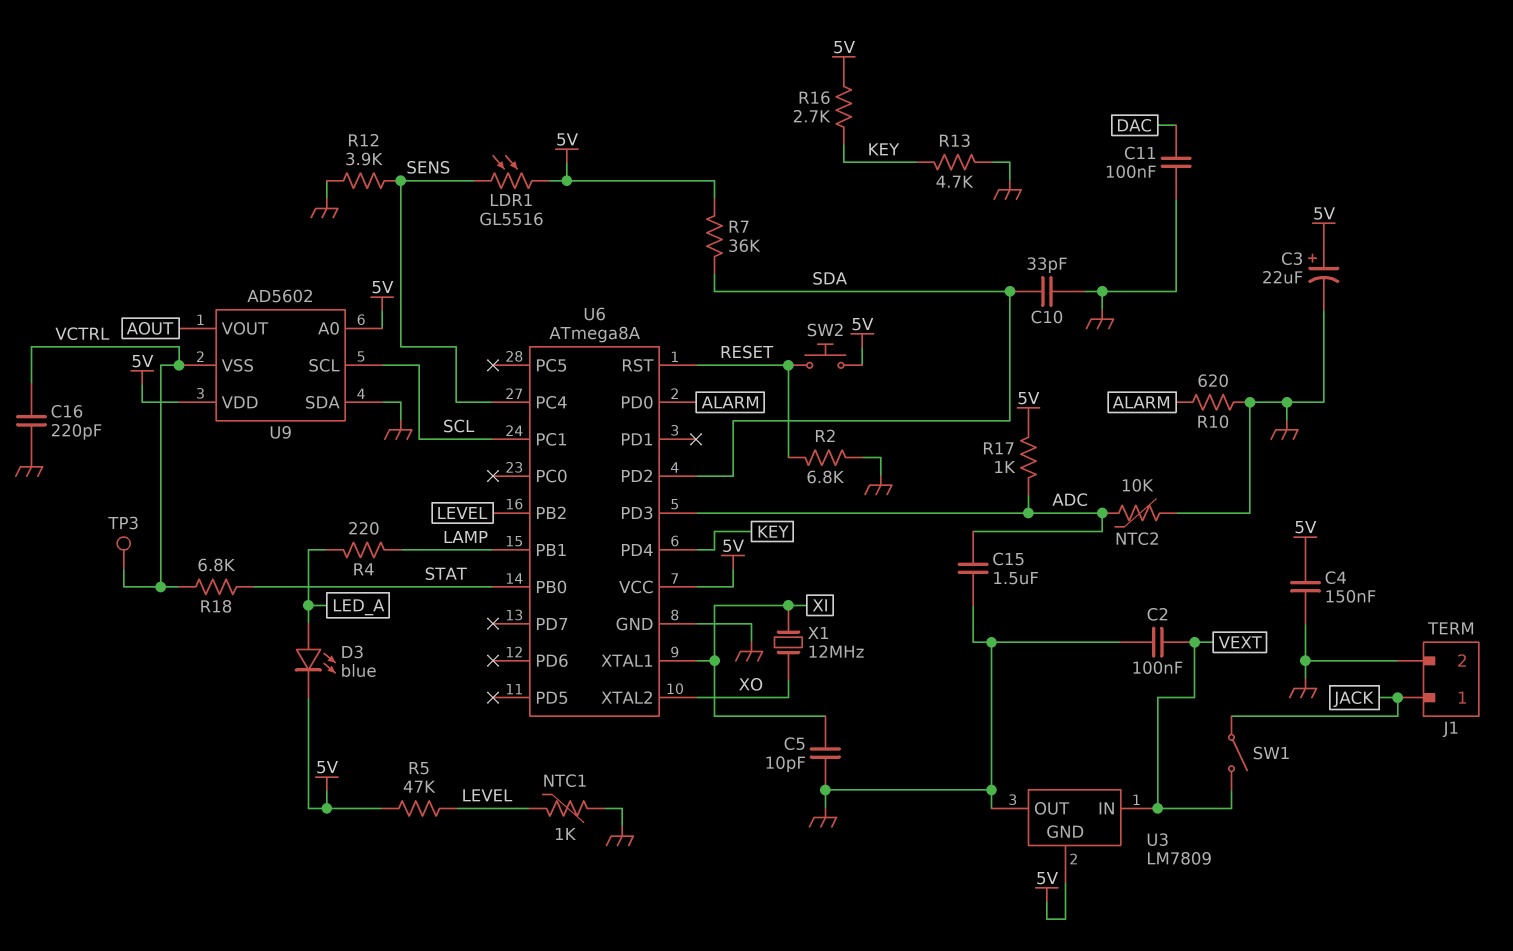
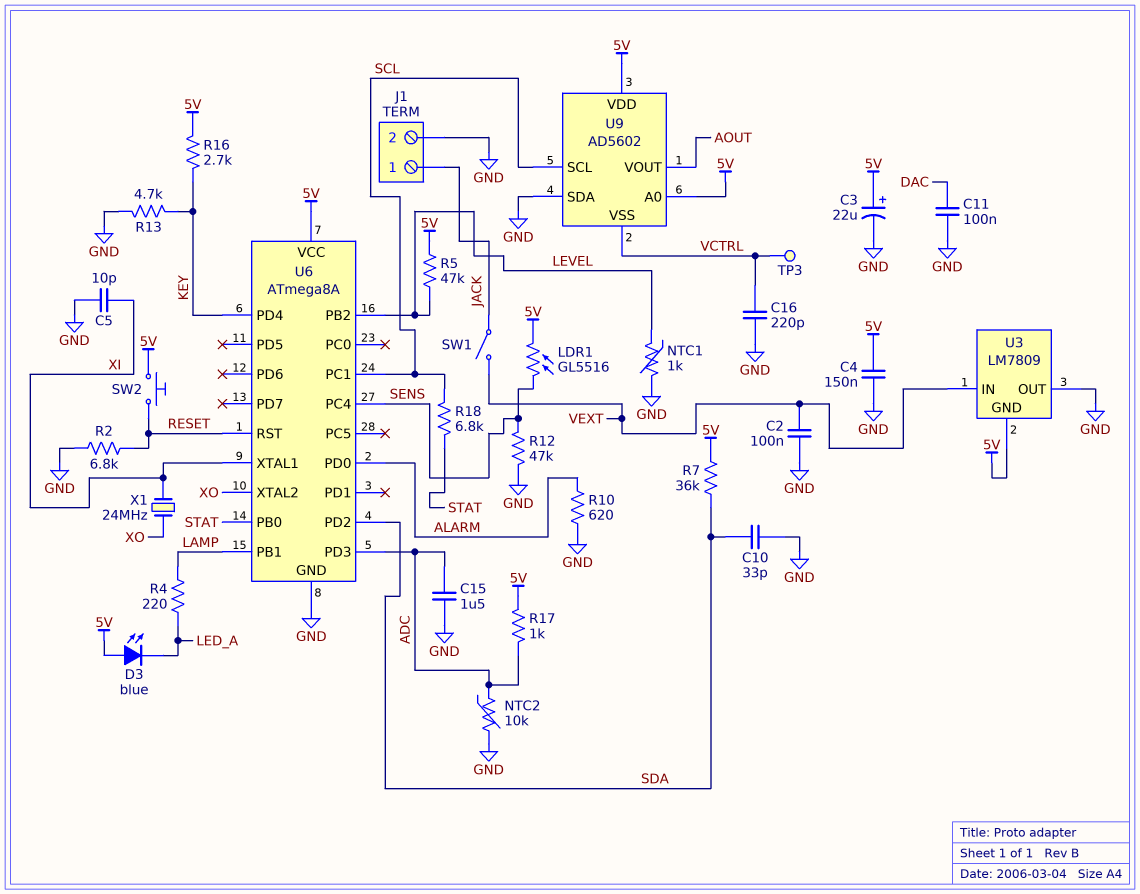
D3: LED blue (A LED_A, K 5V) -> LED blue (A 5V, K LED_A)
R12: 3.9k (GND, SENS) -> 47k (GND, SENS)
R18: 6.8k (STAT, VCTRL) -> 6.8k (SCL, STAT)
X1: 12MHz (XI, XO) -> 24MHz (XI, XO)

